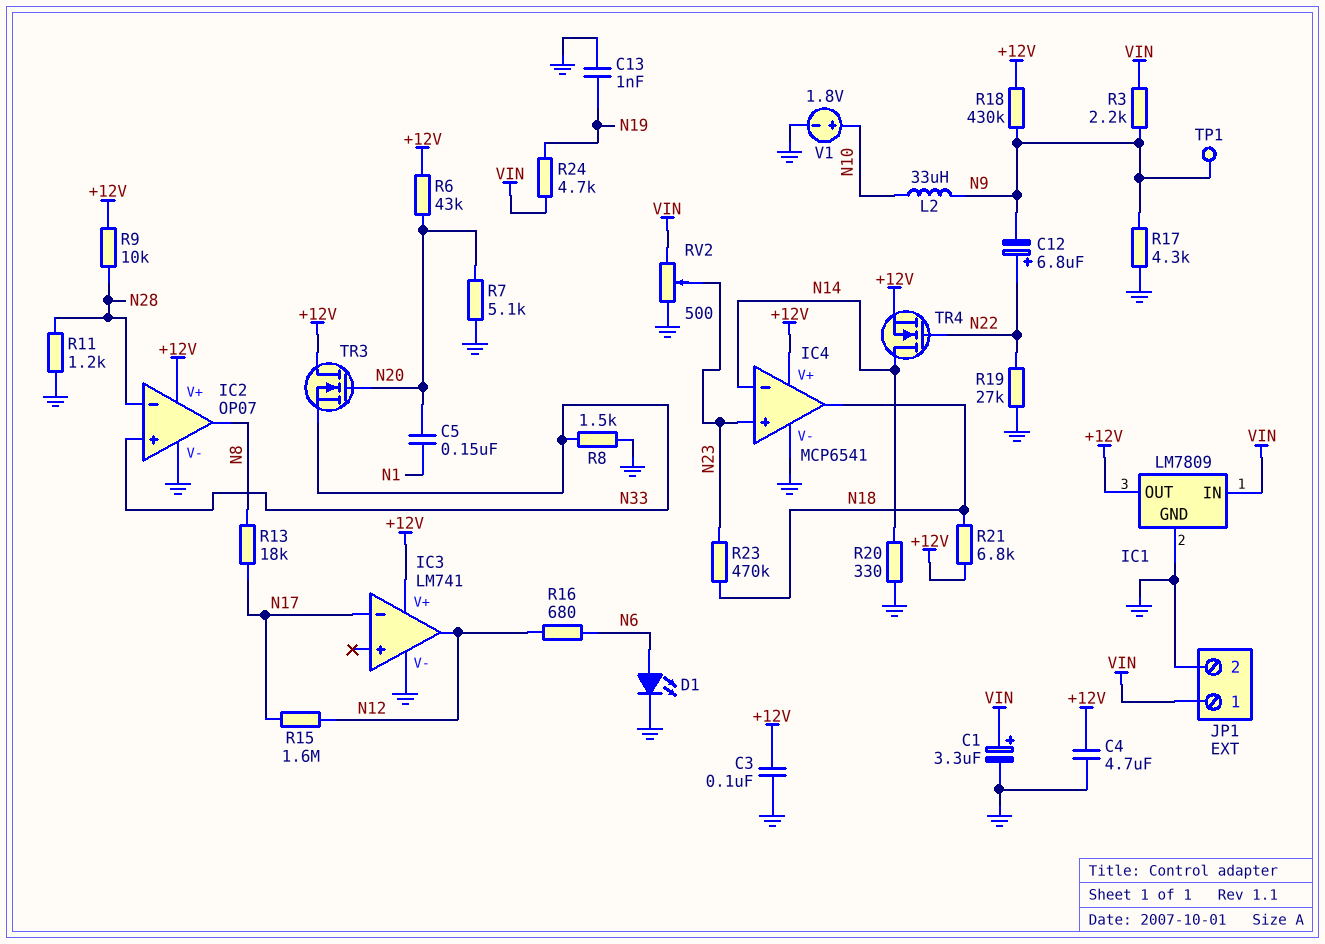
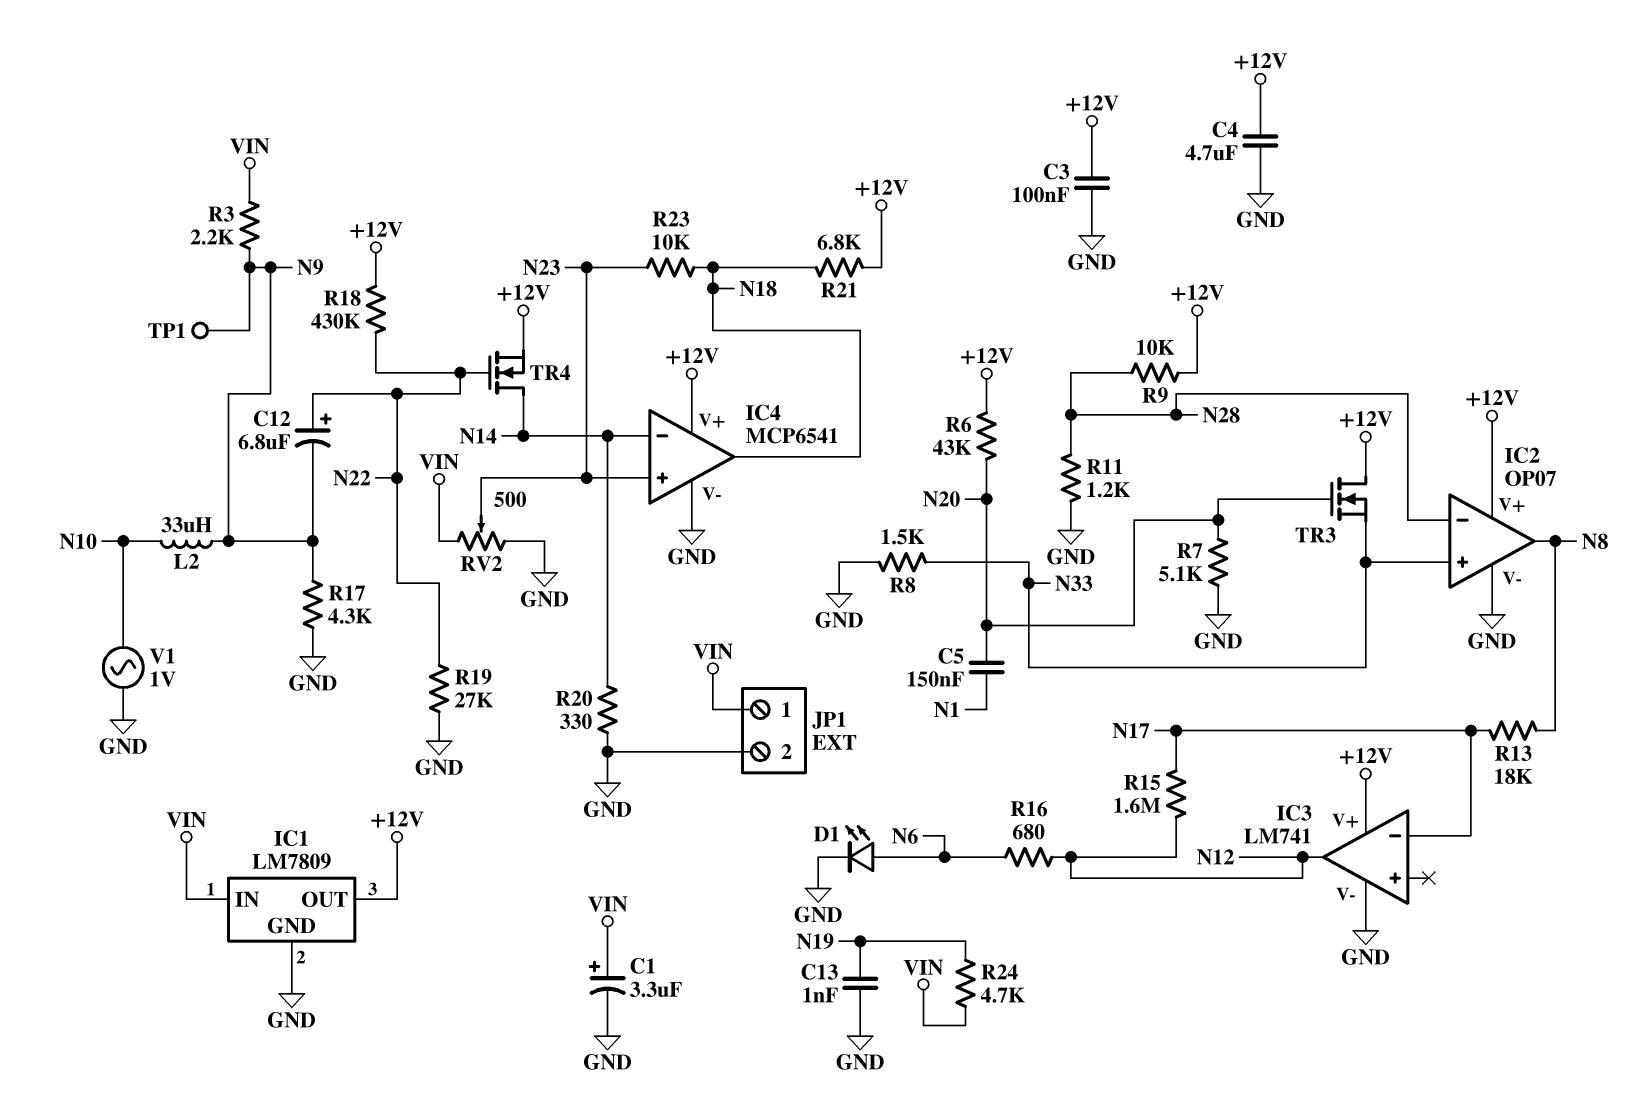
R18: 430k (+12V, N9) -> 430k (+12V, N22)
R23: 470k (N18, N23) -> 10k (N18, N23)
V1: 1.8V (plus N10, minus GND) -> AC 1V (GND, N10)

